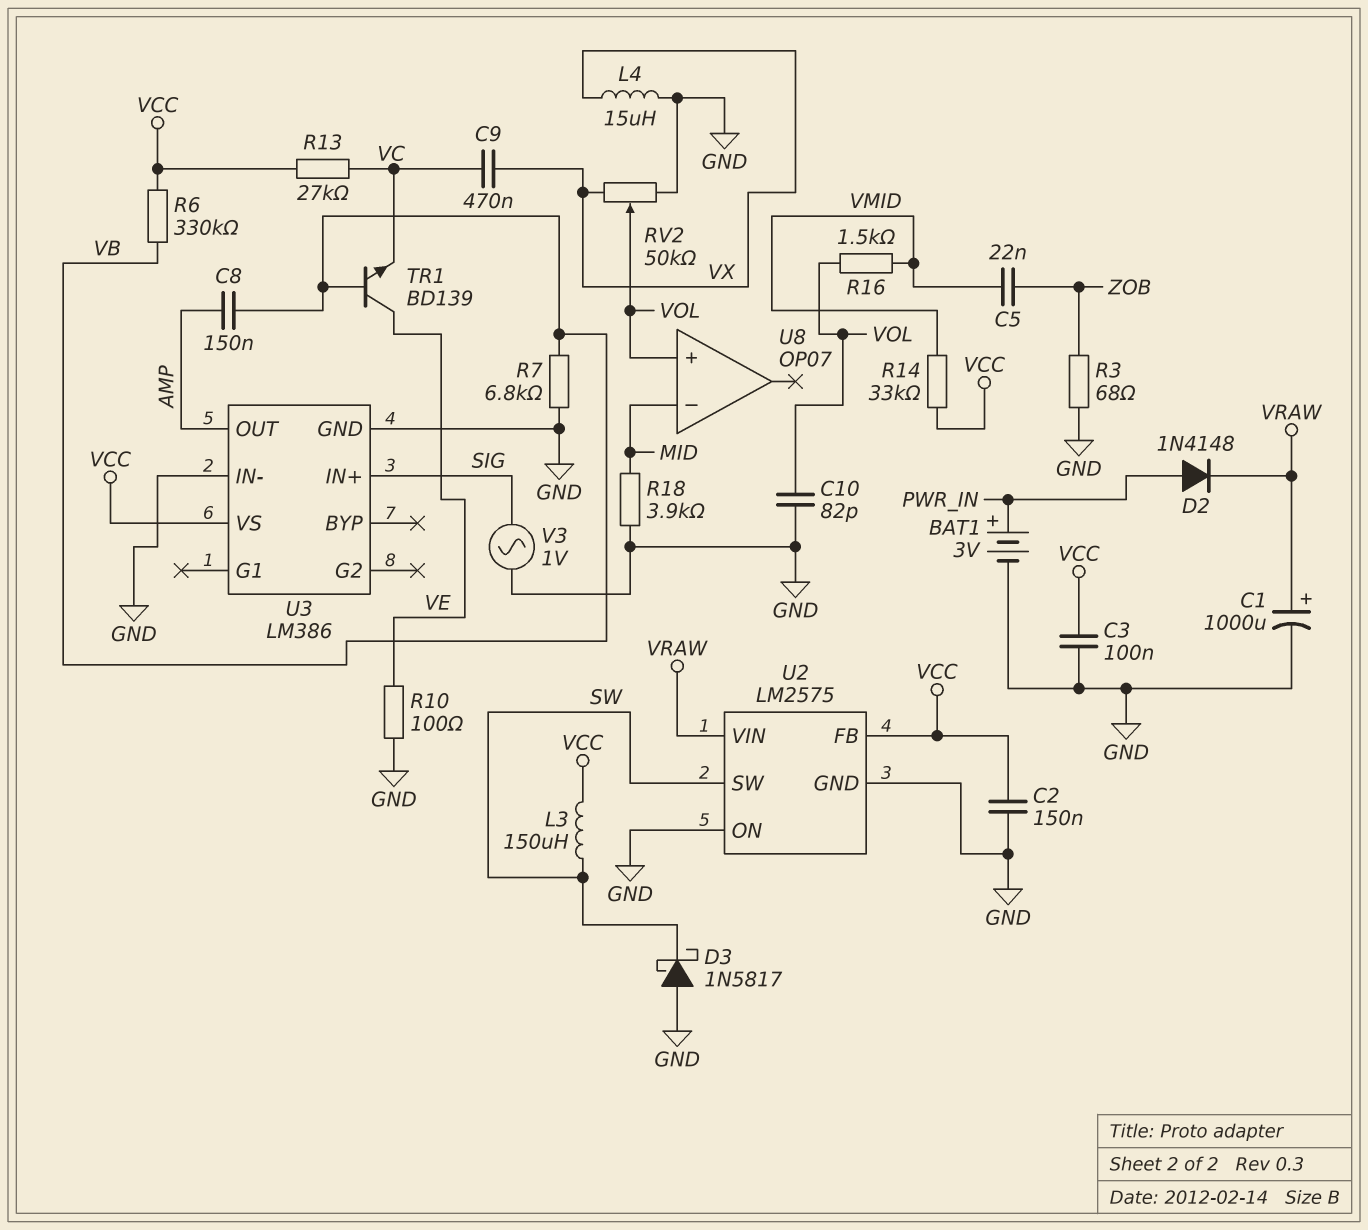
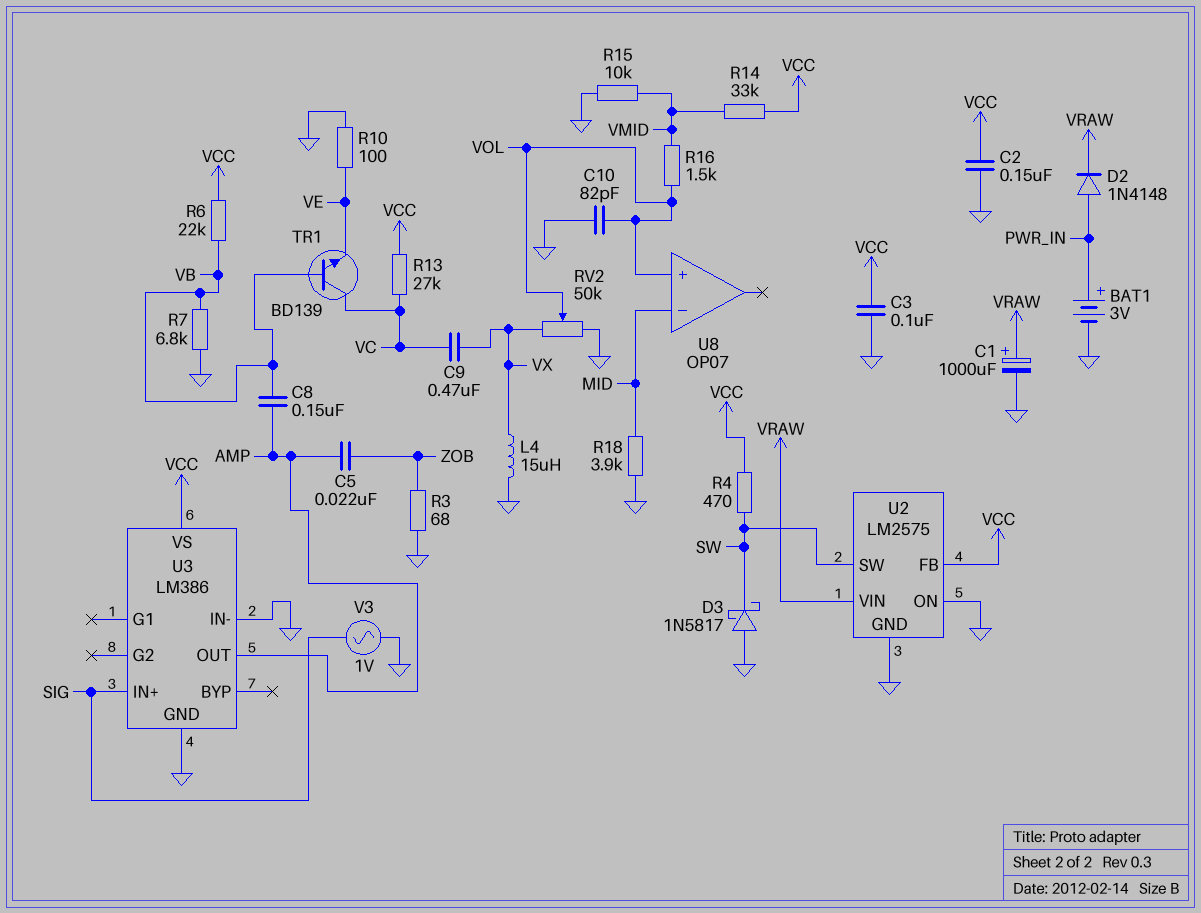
C5: 22nF (VMID, ZOB) -> 22nF (AMP, ZOB)
L3: 150uH (SW, VCC) -> none
R4: none -> 470 (SW, VCC)
R6: 330k (VB, VCC) -> 22k (VB, VCC)
R15: none -> 10k (GND, VMID)
TR1: NPN BD139 (B VB, C VE, E VC) -> NPN BD139 (B VB, C VC, E VE)

